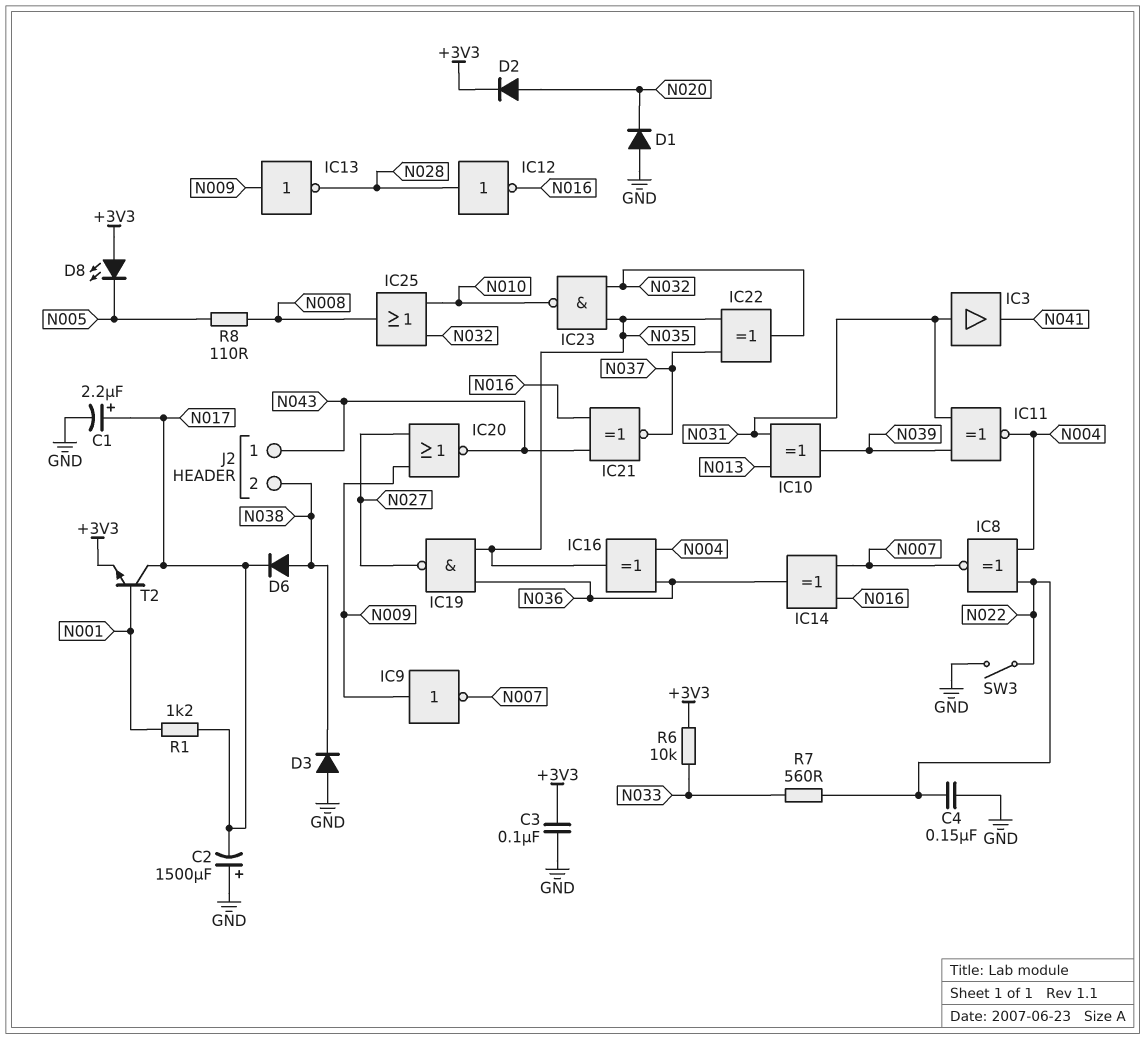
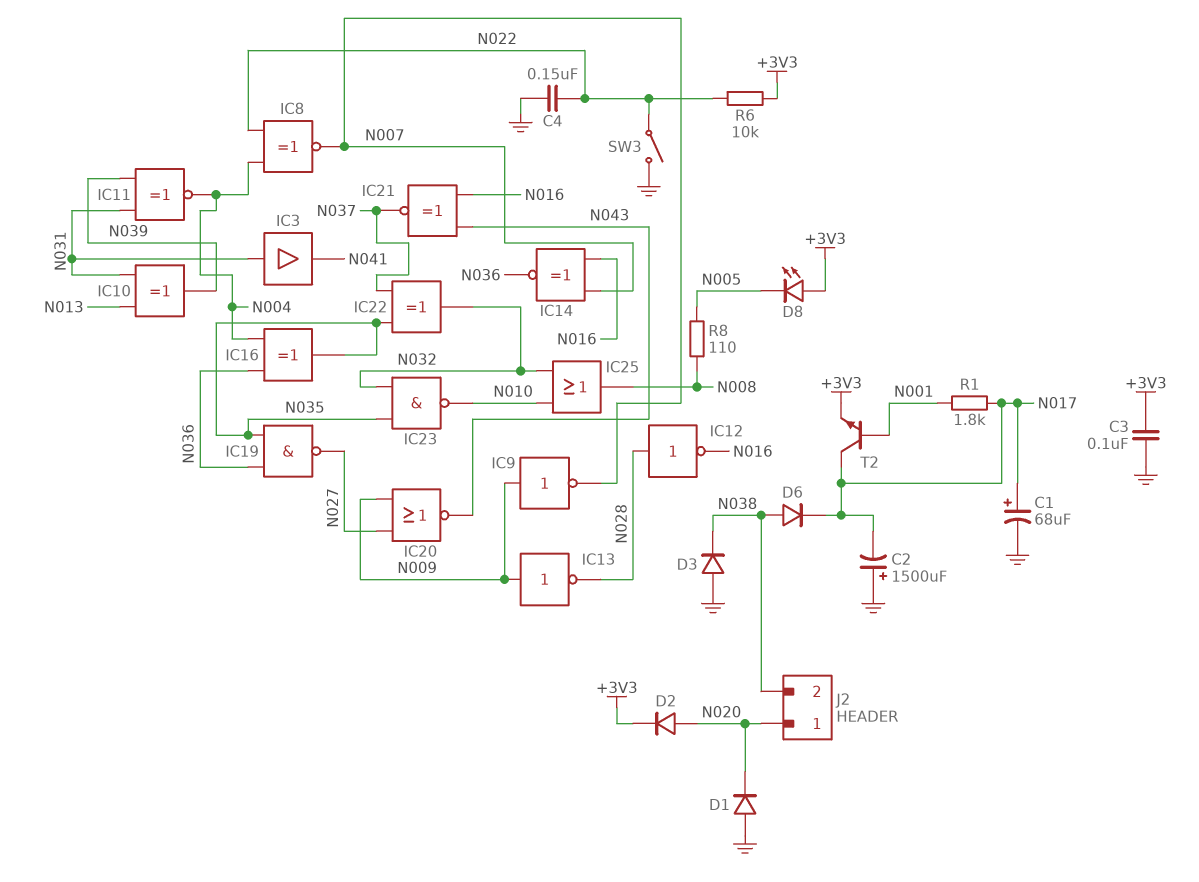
C1: 2.2uF (plus N017, minus GND) -> 68uF (plus N017, minus GND)
IC14: XOR (in N007, in N016, out N036) -> XNOR (in N007, in N016, out N036)
J2 pin 1: N043 -> N020
R1: 1.2k (N001, N017) -> 1.8k (N001, N017)
R6: 10k (+3V3, N033) -> 10k (+3V3, N022)
R7: 560 (N022, N033) -> none

